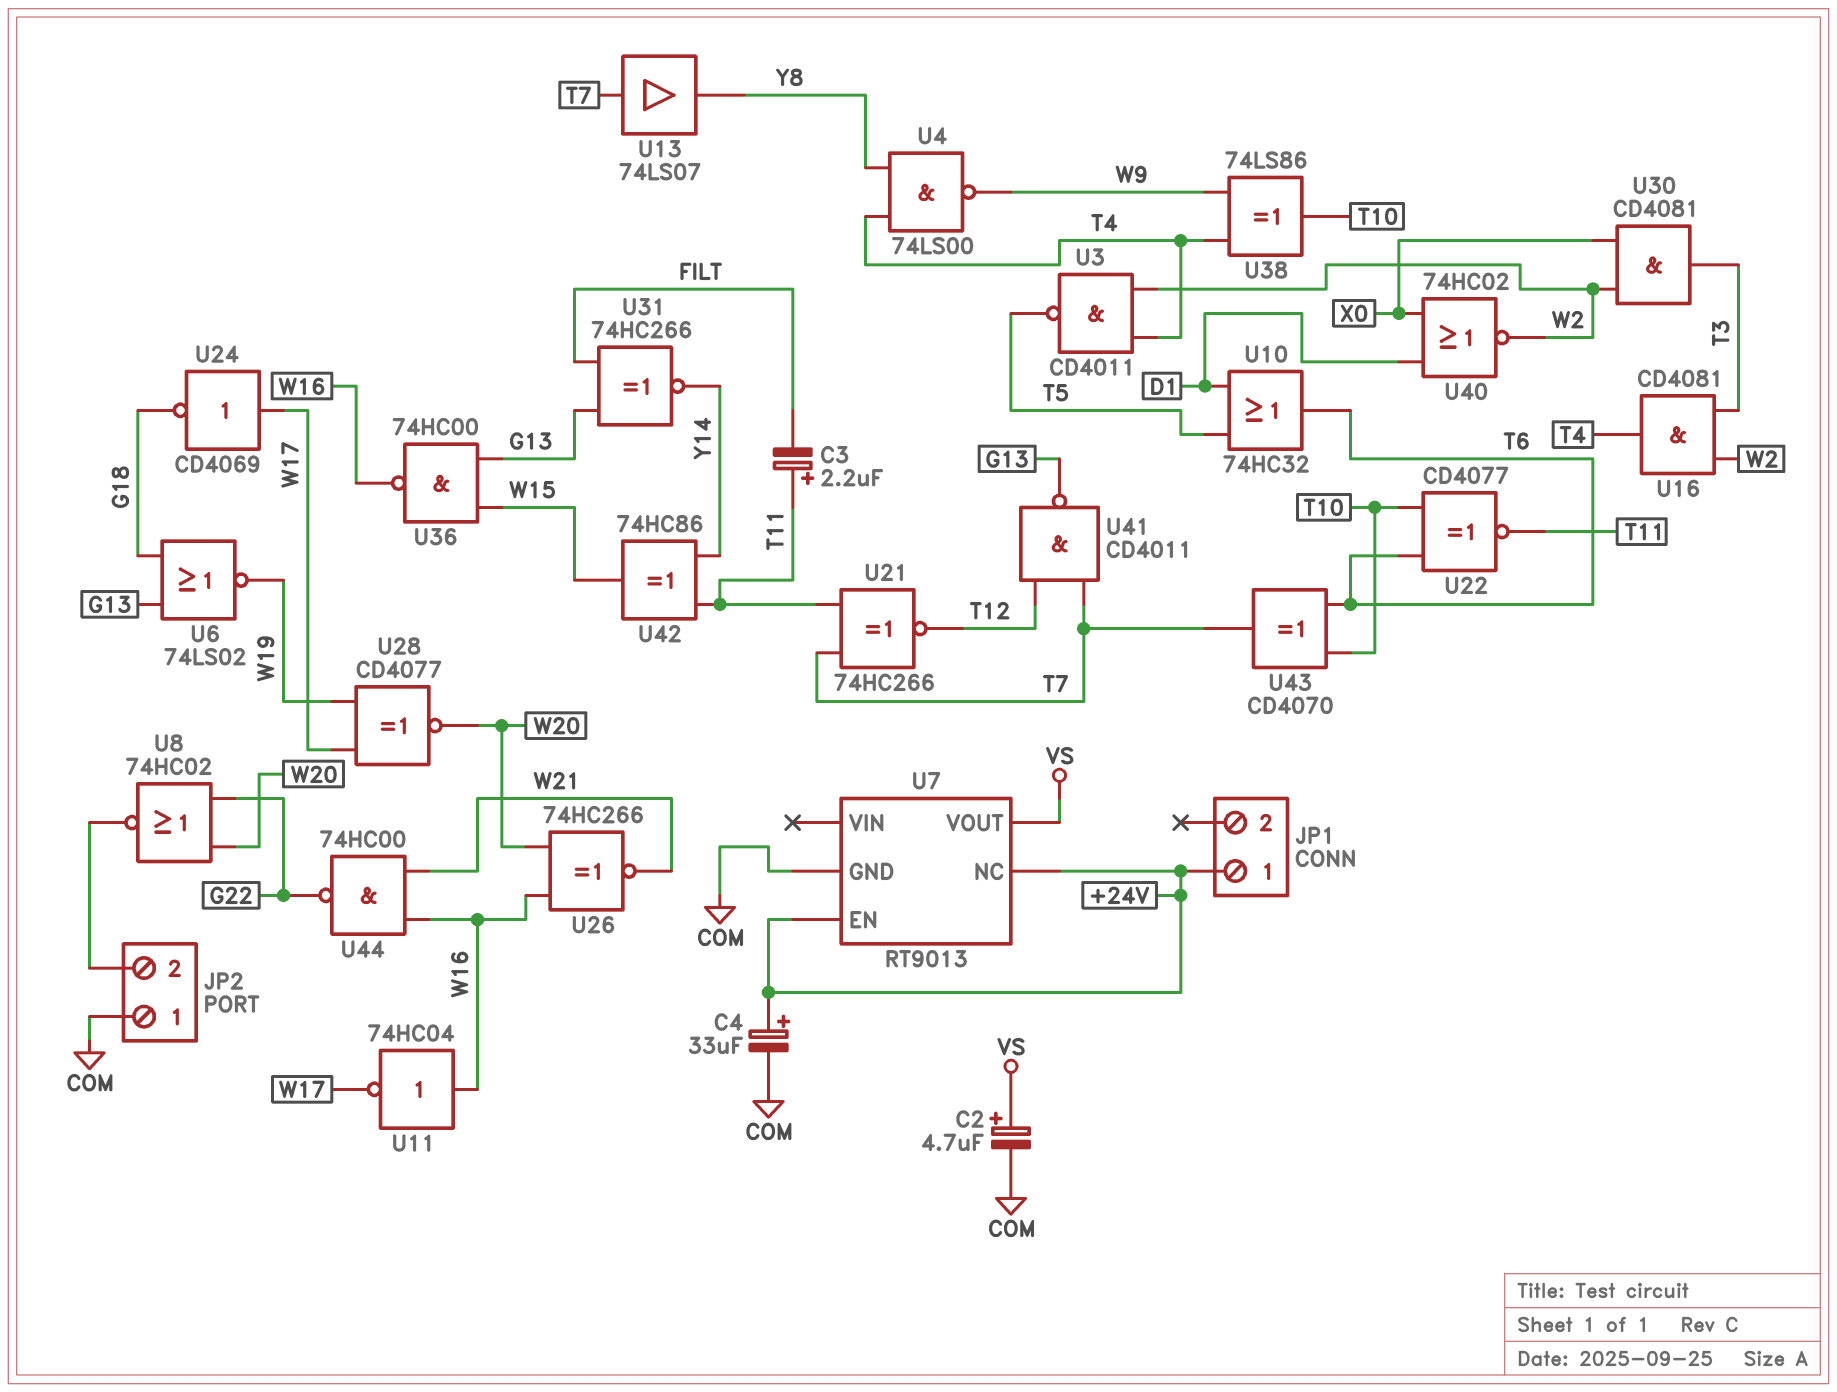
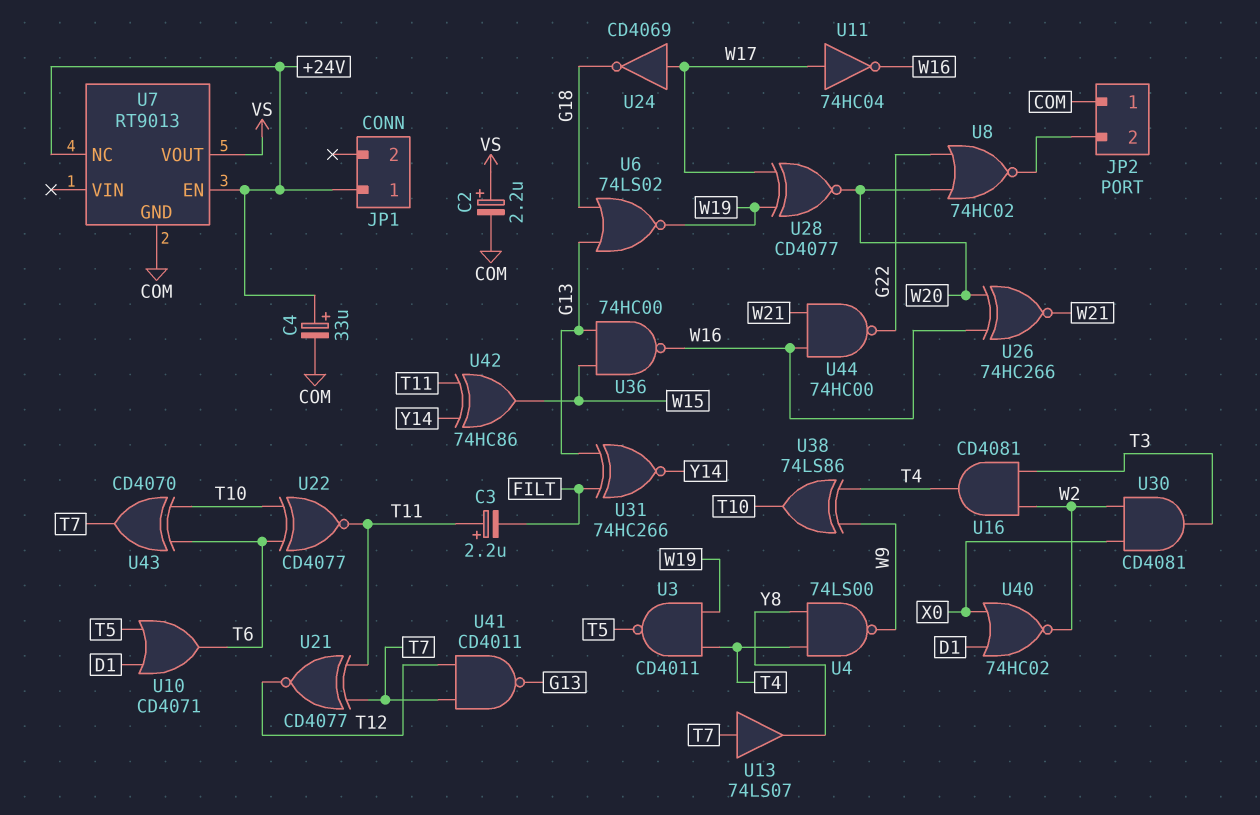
C2: 4.7uF (plus VS, minus COM) -> 2.2uF (plus VS, minus COM)
U3: NAND CD4011 (in T4, in W2, out T5) -> NAND CD4011 (in T4, in W19, out T5)
U10: OR 74HC32 (in D1, in T5, out T6) -> OR CD4071 (in D1, in T5, out T6)
U11: NOT 74HC04 (in W16, out W17) -> NOT 74HC04 (in W17, out W16)
U21: XNOR 74HC266 (in T7, in T11, out T12) -> XNOR CD4077 (in T7, in T11, out T12)

